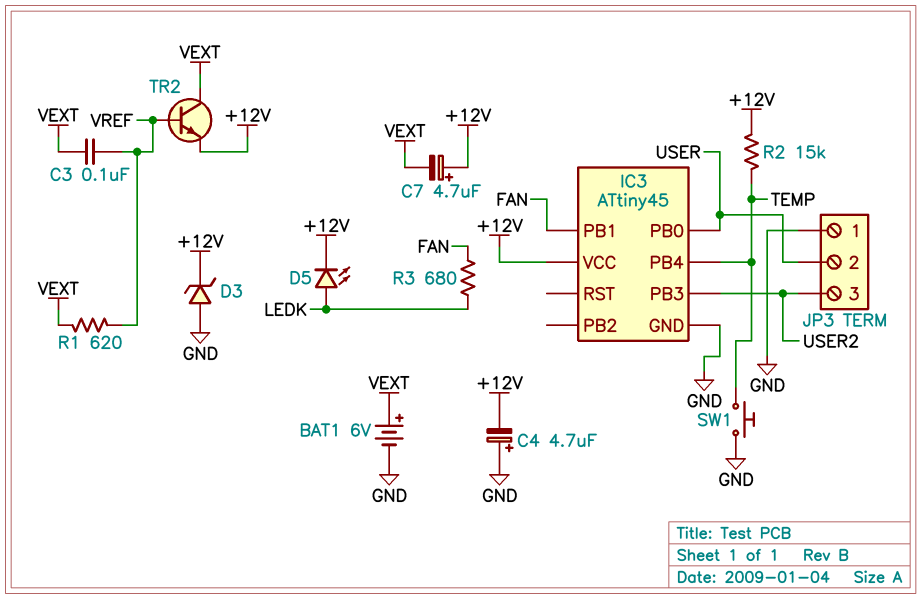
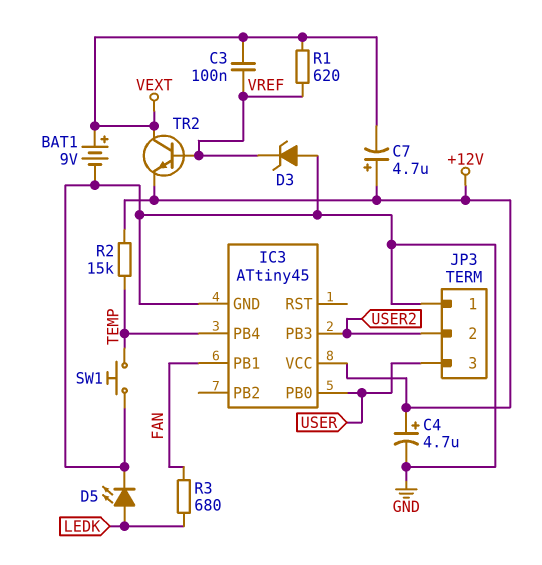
BAT1: 6V (plus VEXT, minus GND) -> 9V (plus VEXT, minus GND)
C4: 4.7uF (plus GND, minus +12V) -> 4.7uF (plus +12V, minus GND)
D3: zener (A GND, K +12V) -> zener (A GND, K VREF)
D5: LED (A LEDK, K +12V) -> LED (A LEDK, K GND)
JP3 pin 2: USER -> USER2
JP3 pin 3: USER2 -> USER

